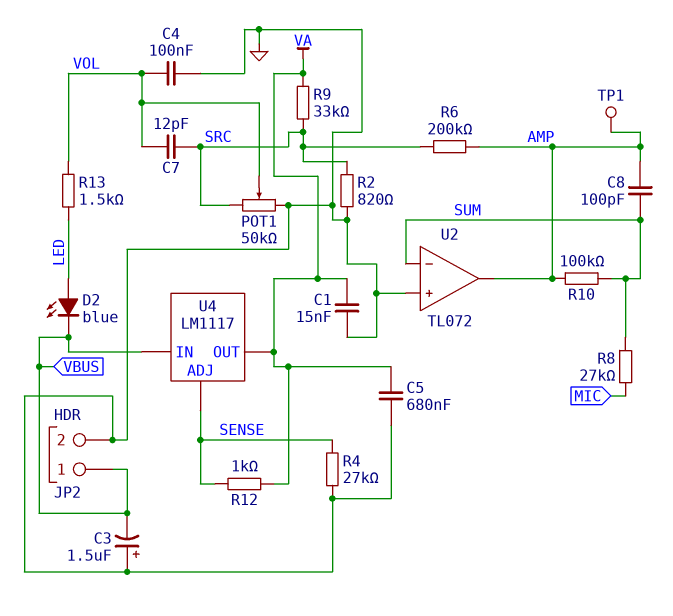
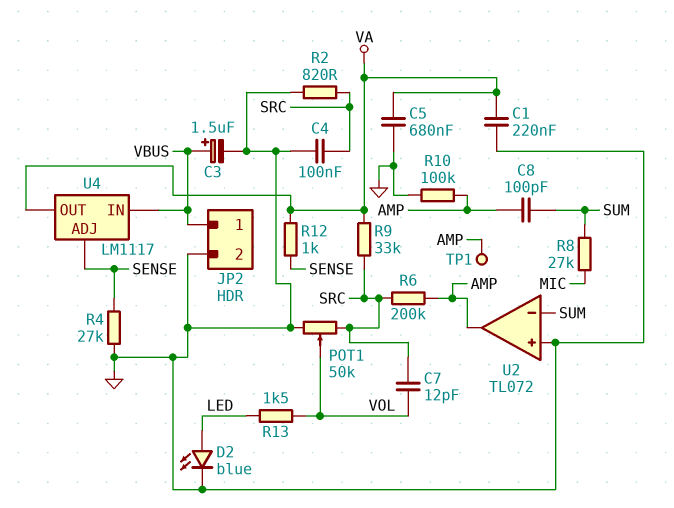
C1: 15nF (GND, VA) -> 220nF (GND, VA)
C3: 1.5uF (plus GND, minus VBUS) -> 1.5uF (plus VBUS, minus GND)
C4: 100nF (GND, VOL) -> 100nF (GND, SRC)
D2: LED blue (A LED, K VBUS) -> LED blue (A LED, K GND)
R10: 100k (AMP, SUM) -> 100k (AMP, GND)

